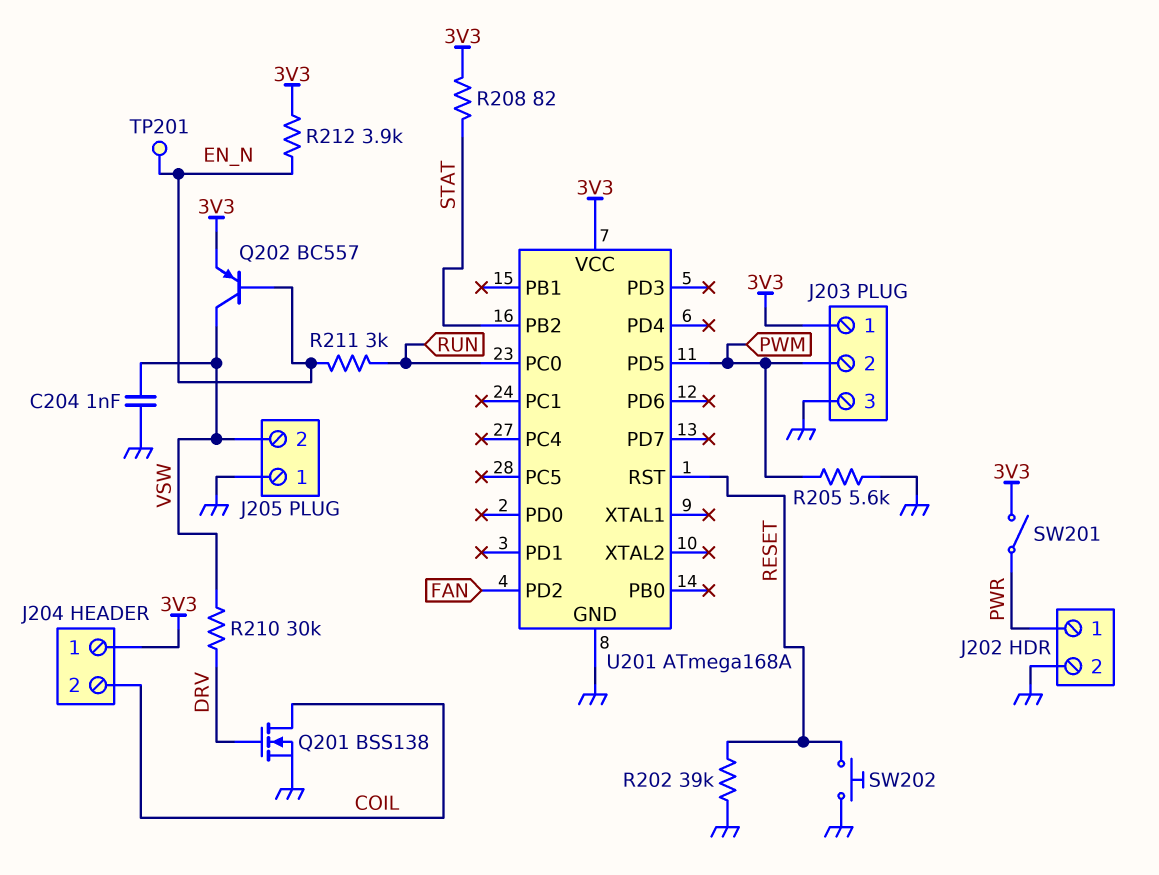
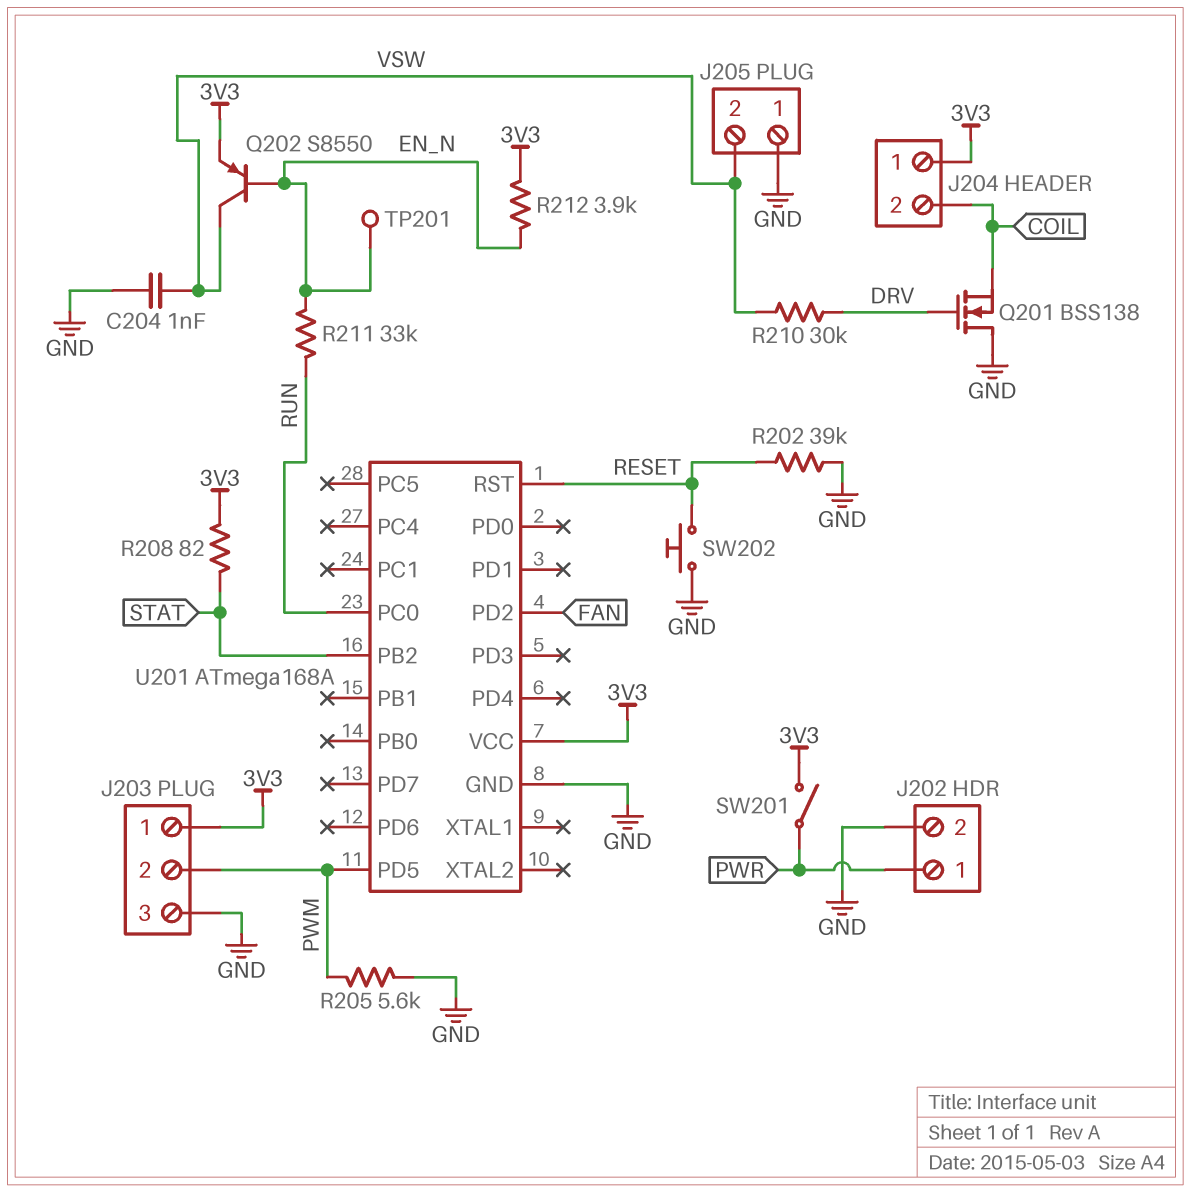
Q201: NMOS BSS138 (G DRV, D COIL, S GND) -> NMOS BSS138 (G DRV, D GND, S COIL)
Q202: PNP BC557 (B EN_N, C VSW, E 3V3) -> PNP S8550 (B EN_N, C VSW, E 3V3)
R211: 3k (EN_N, RUN) -> 33k (EN_N, RUN)

